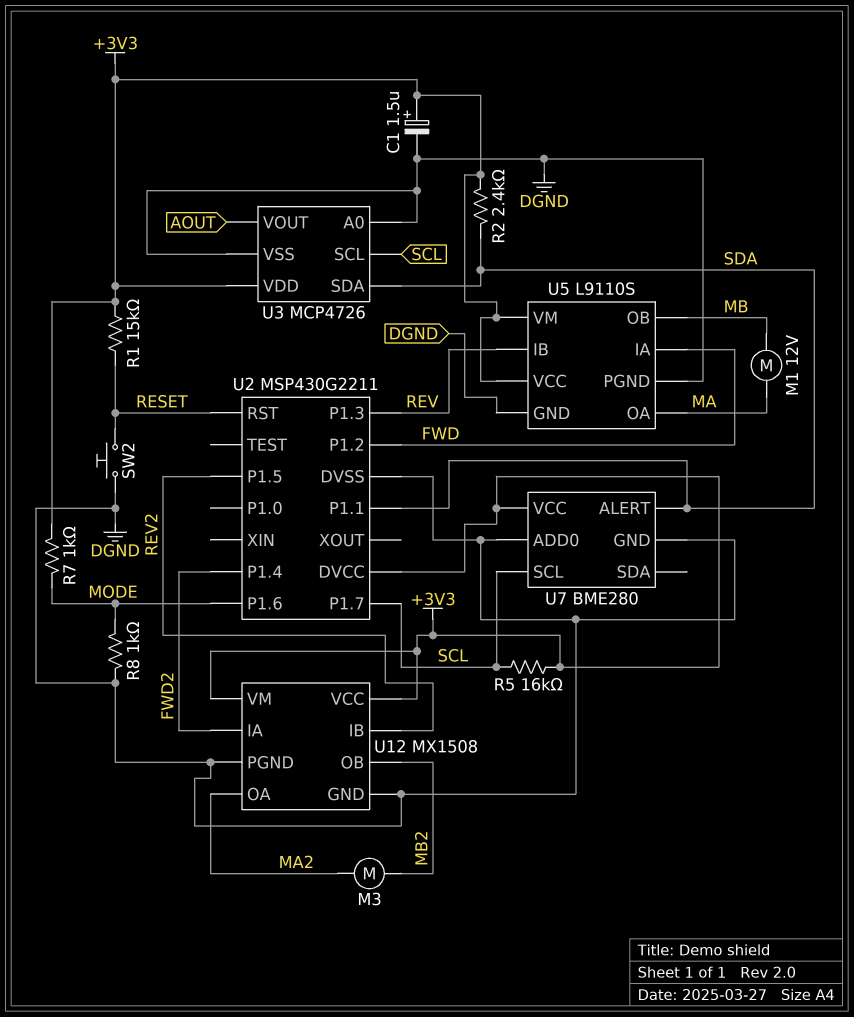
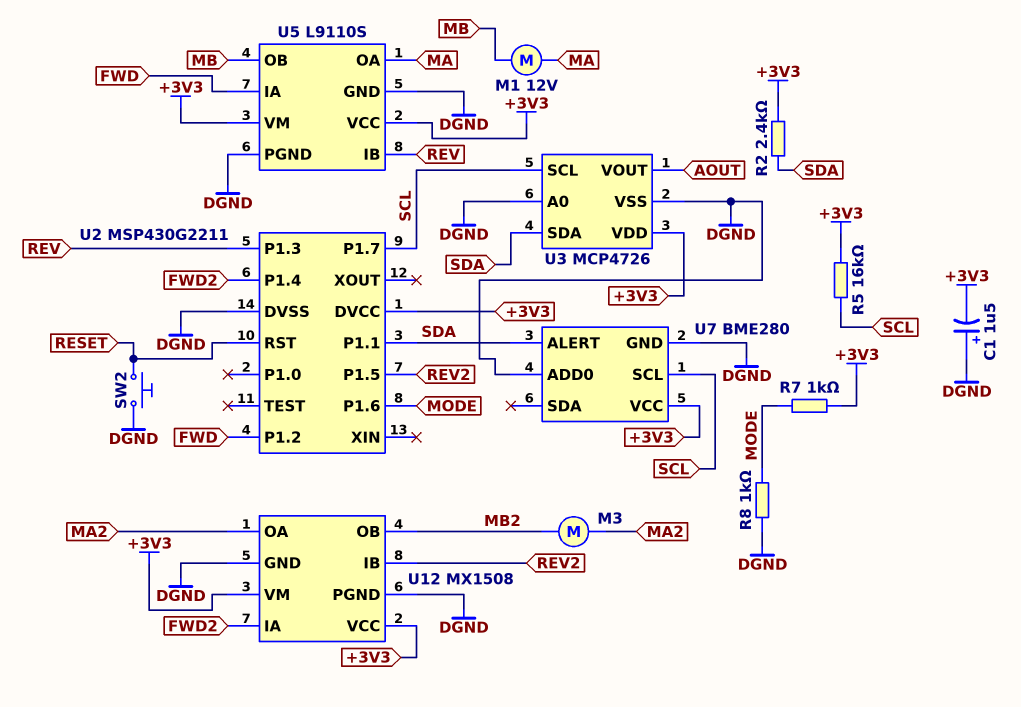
C1: 1.5uF (plus +3V3, minus DGND) -> 1.5uF (plus DGND, minus +3V3)
R1: 15k (+3V3, RESET) -> none

